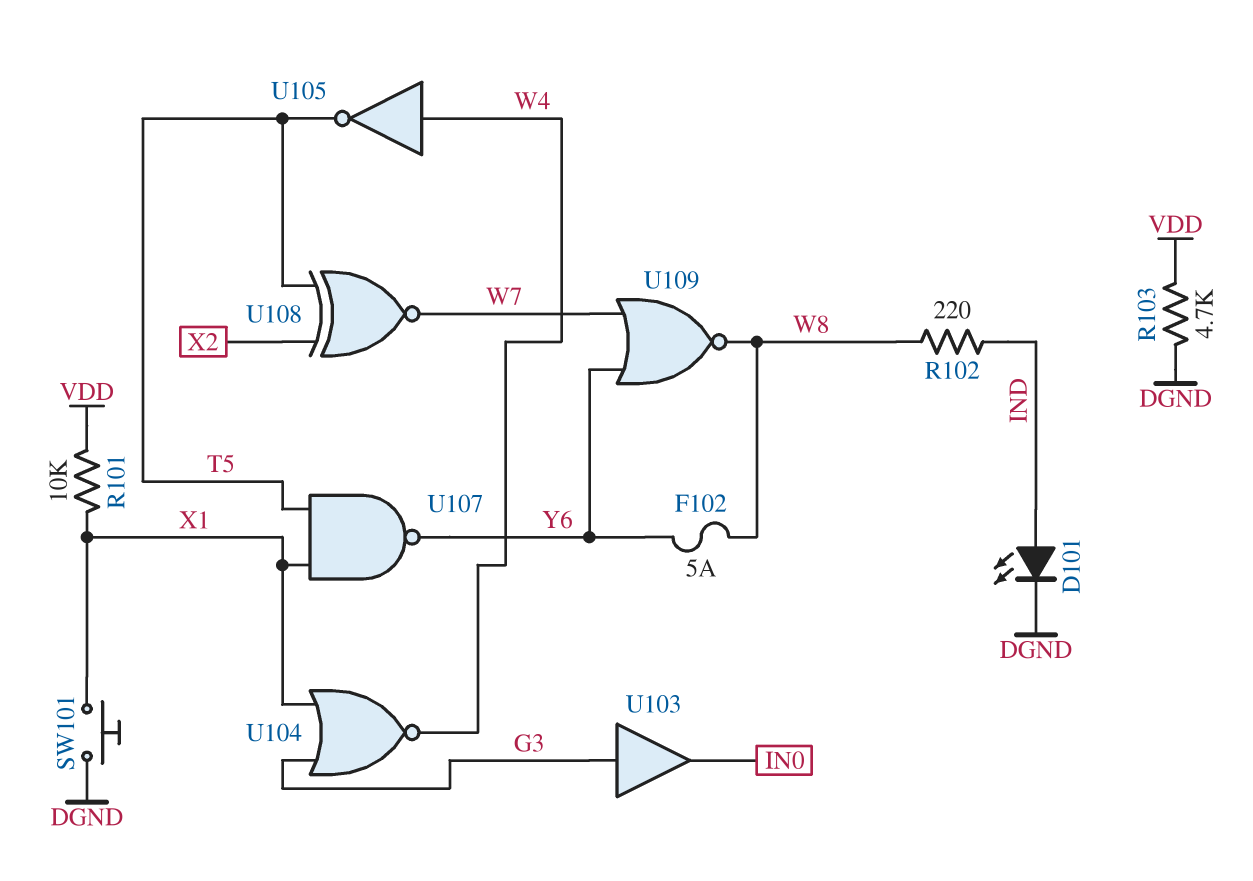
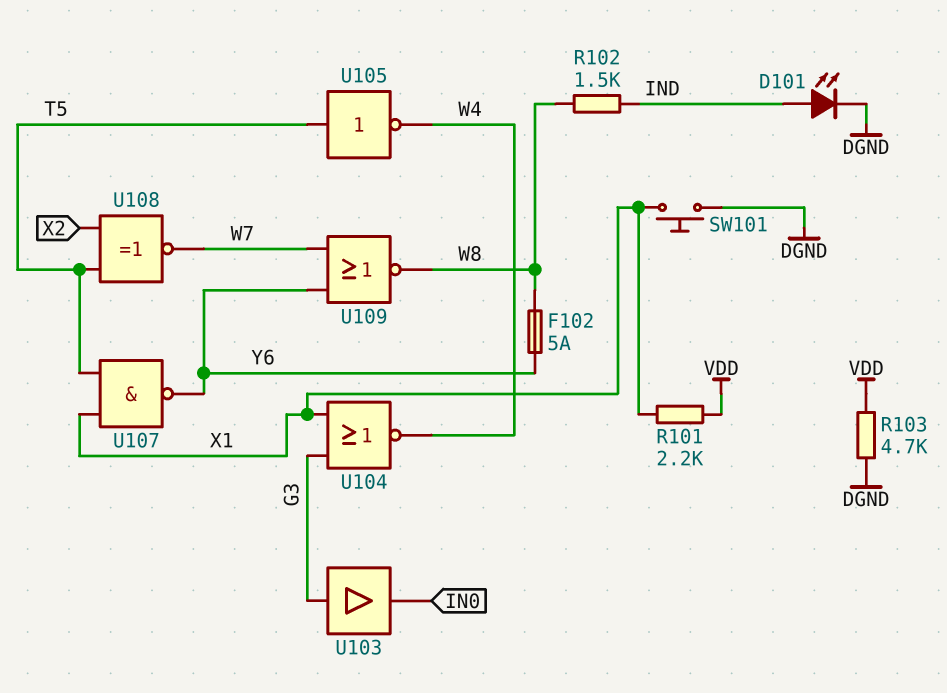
R101: 10k (VDD, X1) -> 2.2k (VDD, X1)
R102: 220 (IND, W8) -> 1.5k (IND, W8)
U105: NOT (in W4, out T5) -> NOT (in T5, out W4)

